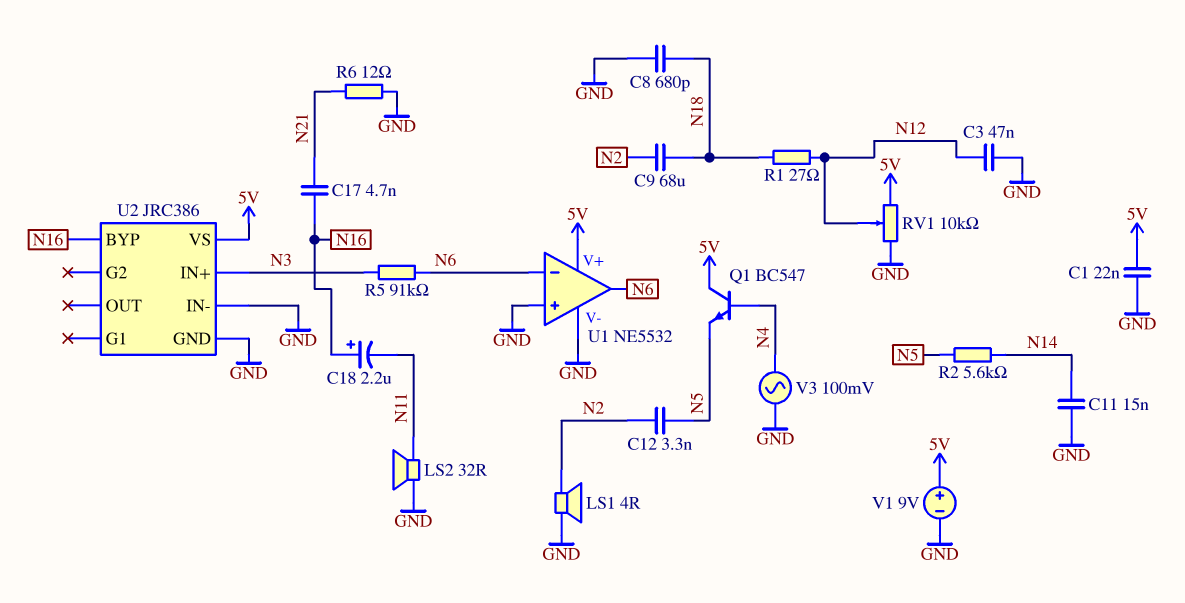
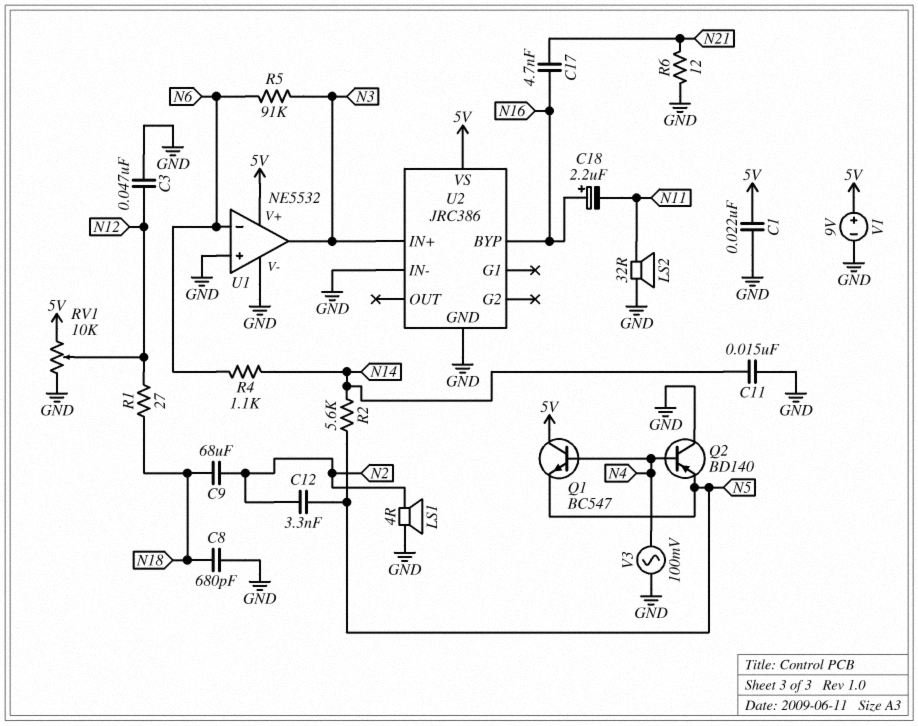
Q2: none -> PNP BD140 (B N4, C GND, E N5)
R4: none -> 1.1k (N6, N14)
U1 pin out: N6 -> N3

